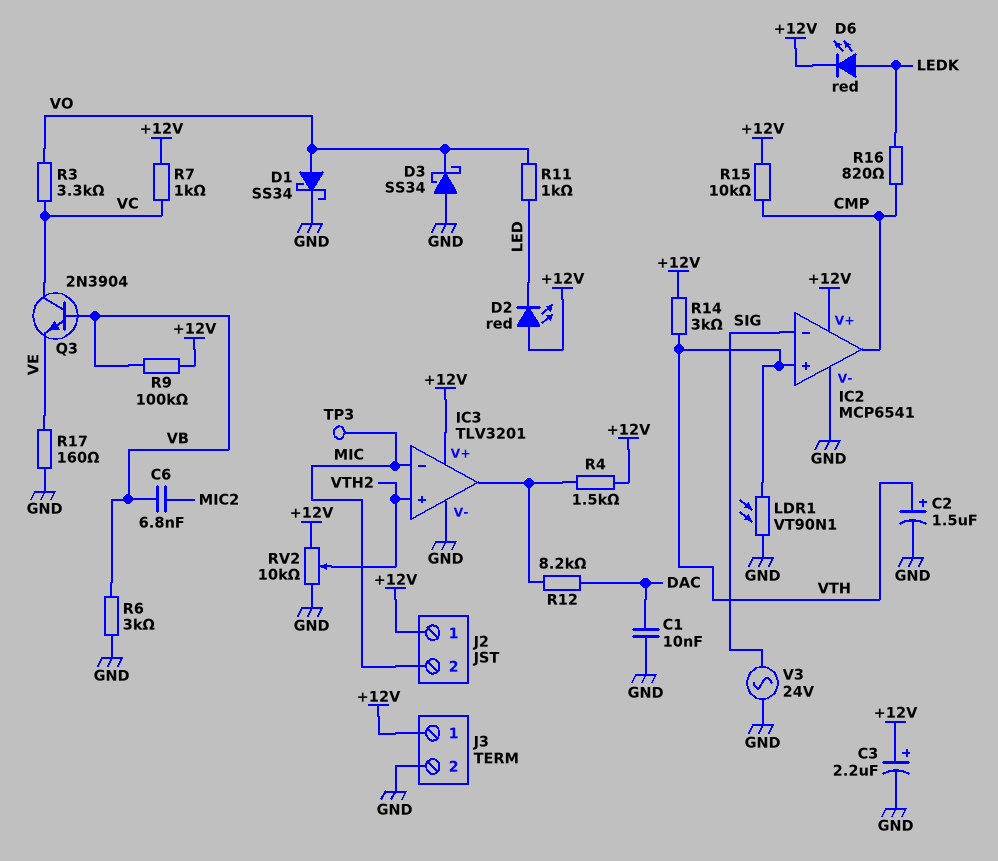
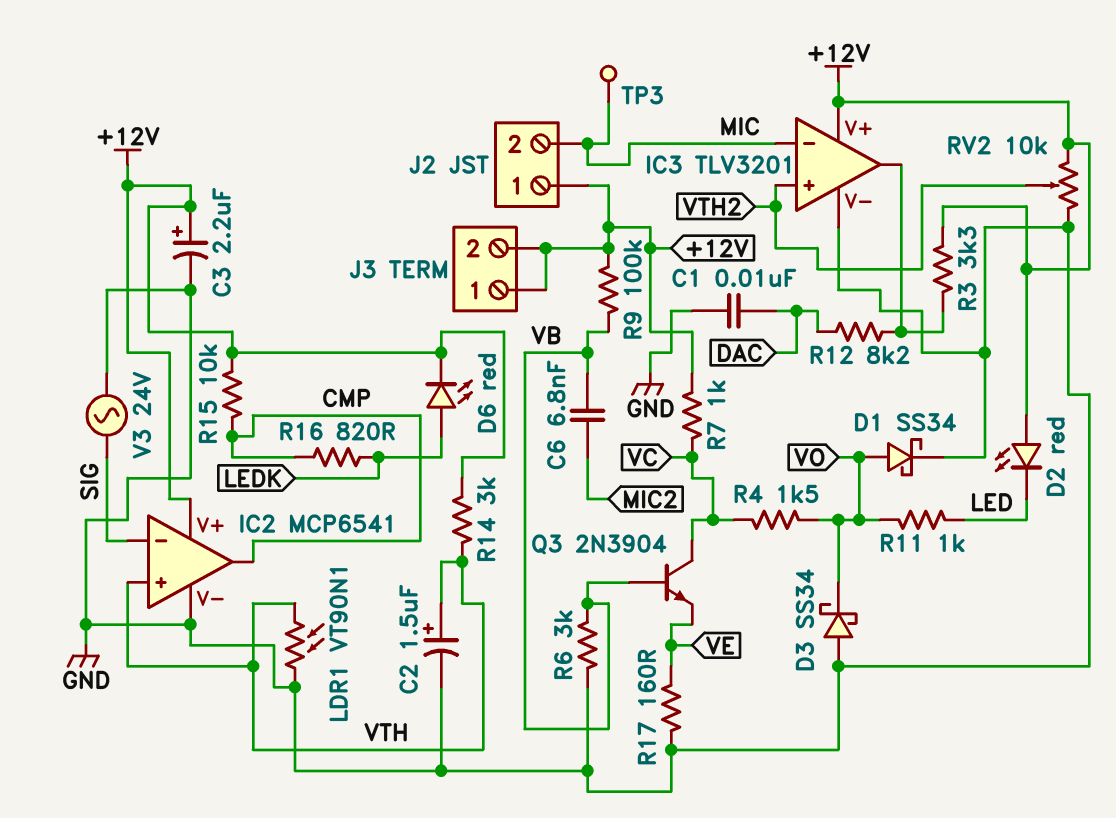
J3 pin 2: GND -> +12V
R3: 3.3k (VC, VO) -> 3.3k (+12V, IC3/out)
R4: 1.5k (+12V, IC3/out) -> 1.5k (VC, VO)

